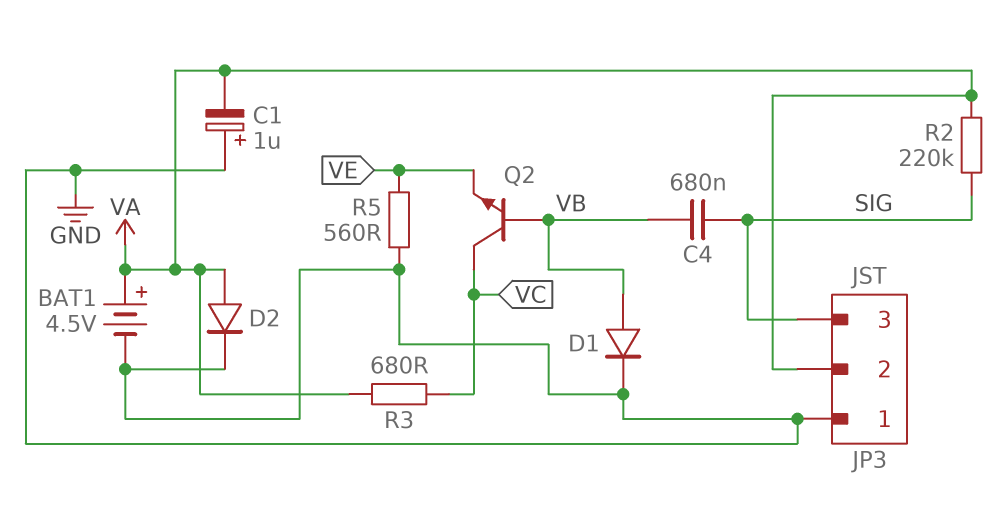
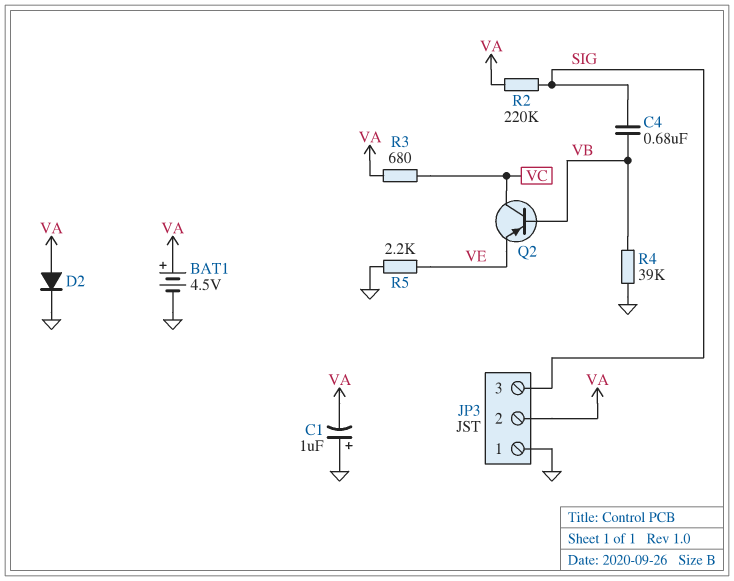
D1: diode (A VB, K GND) -> none
Q2: NPN (B VB, C VC, E VE) -> PNP (B VB, C VC, E VE)
R4: none -> 39k (GND, VB)
R5: 560 (GND, VE) -> 2.2k (GND, VE)

